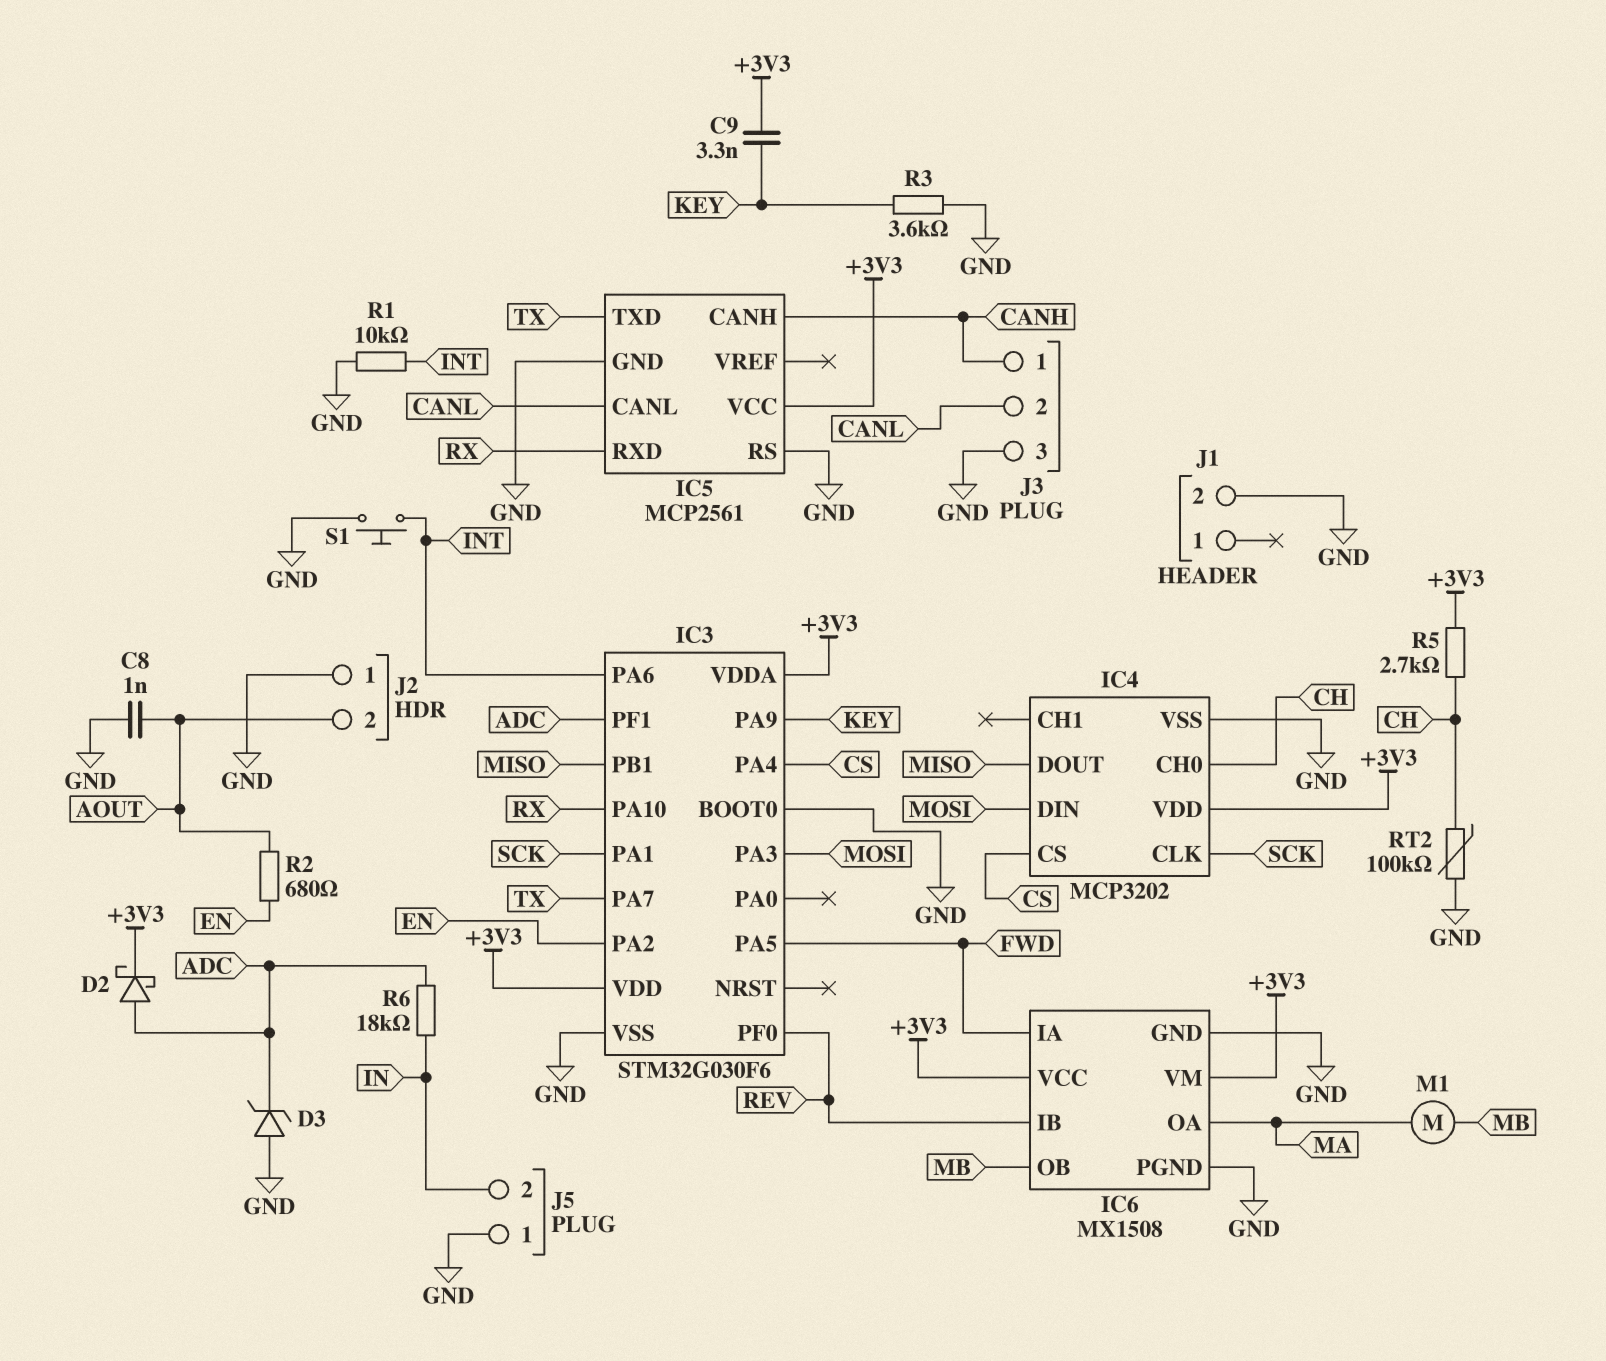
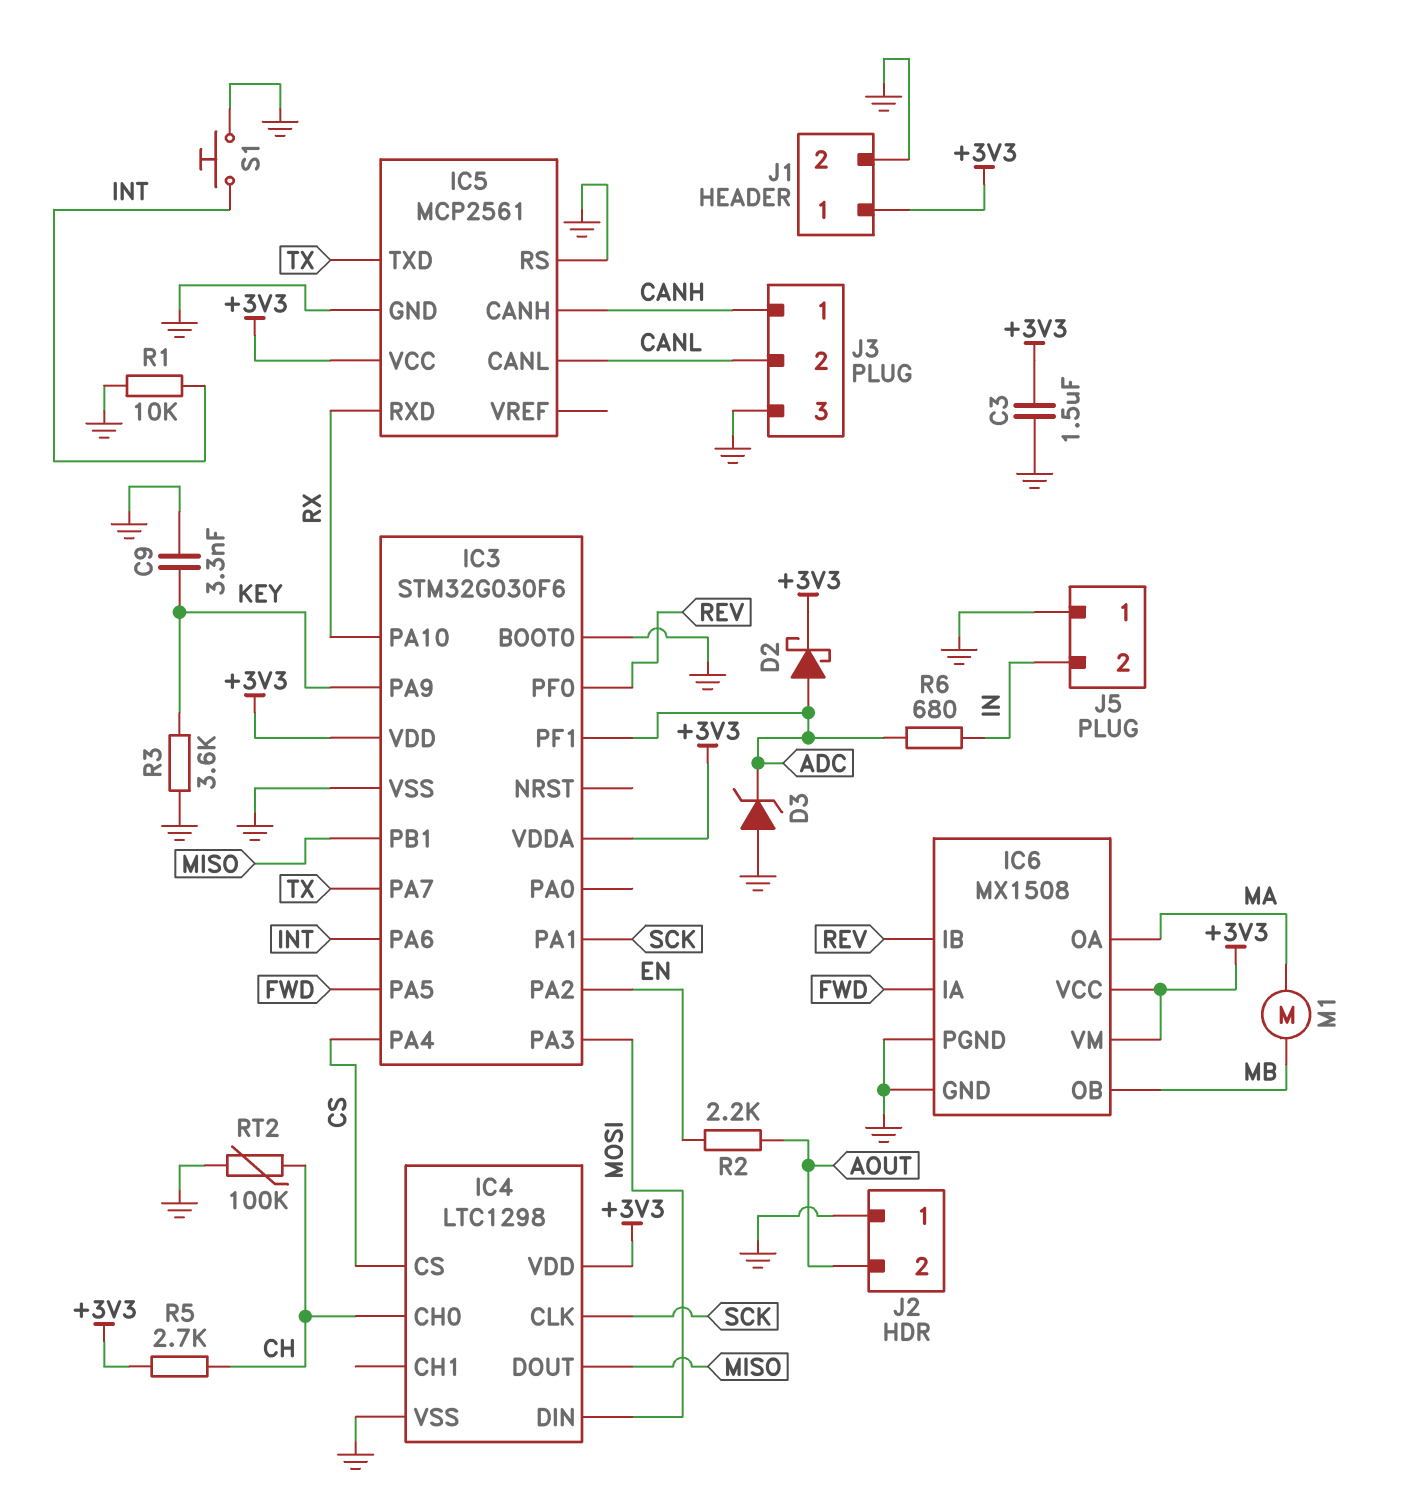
C3: none -> 1.5uF (+3V3, GND)
C8: 1nF (AOUT, GND) -> none
C9: 3.3nF (+3V3, KEY) -> 3.3nF (GND, KEY)
IC4: MCP3202 -> LTC1298
J1 pin 1: none -> +3V3
R2: 680 (AOUT, EN) -> 2.2k (AOUT, EN)
R6: 18k (ADC, IN) -> 680 (ADC, IN)

